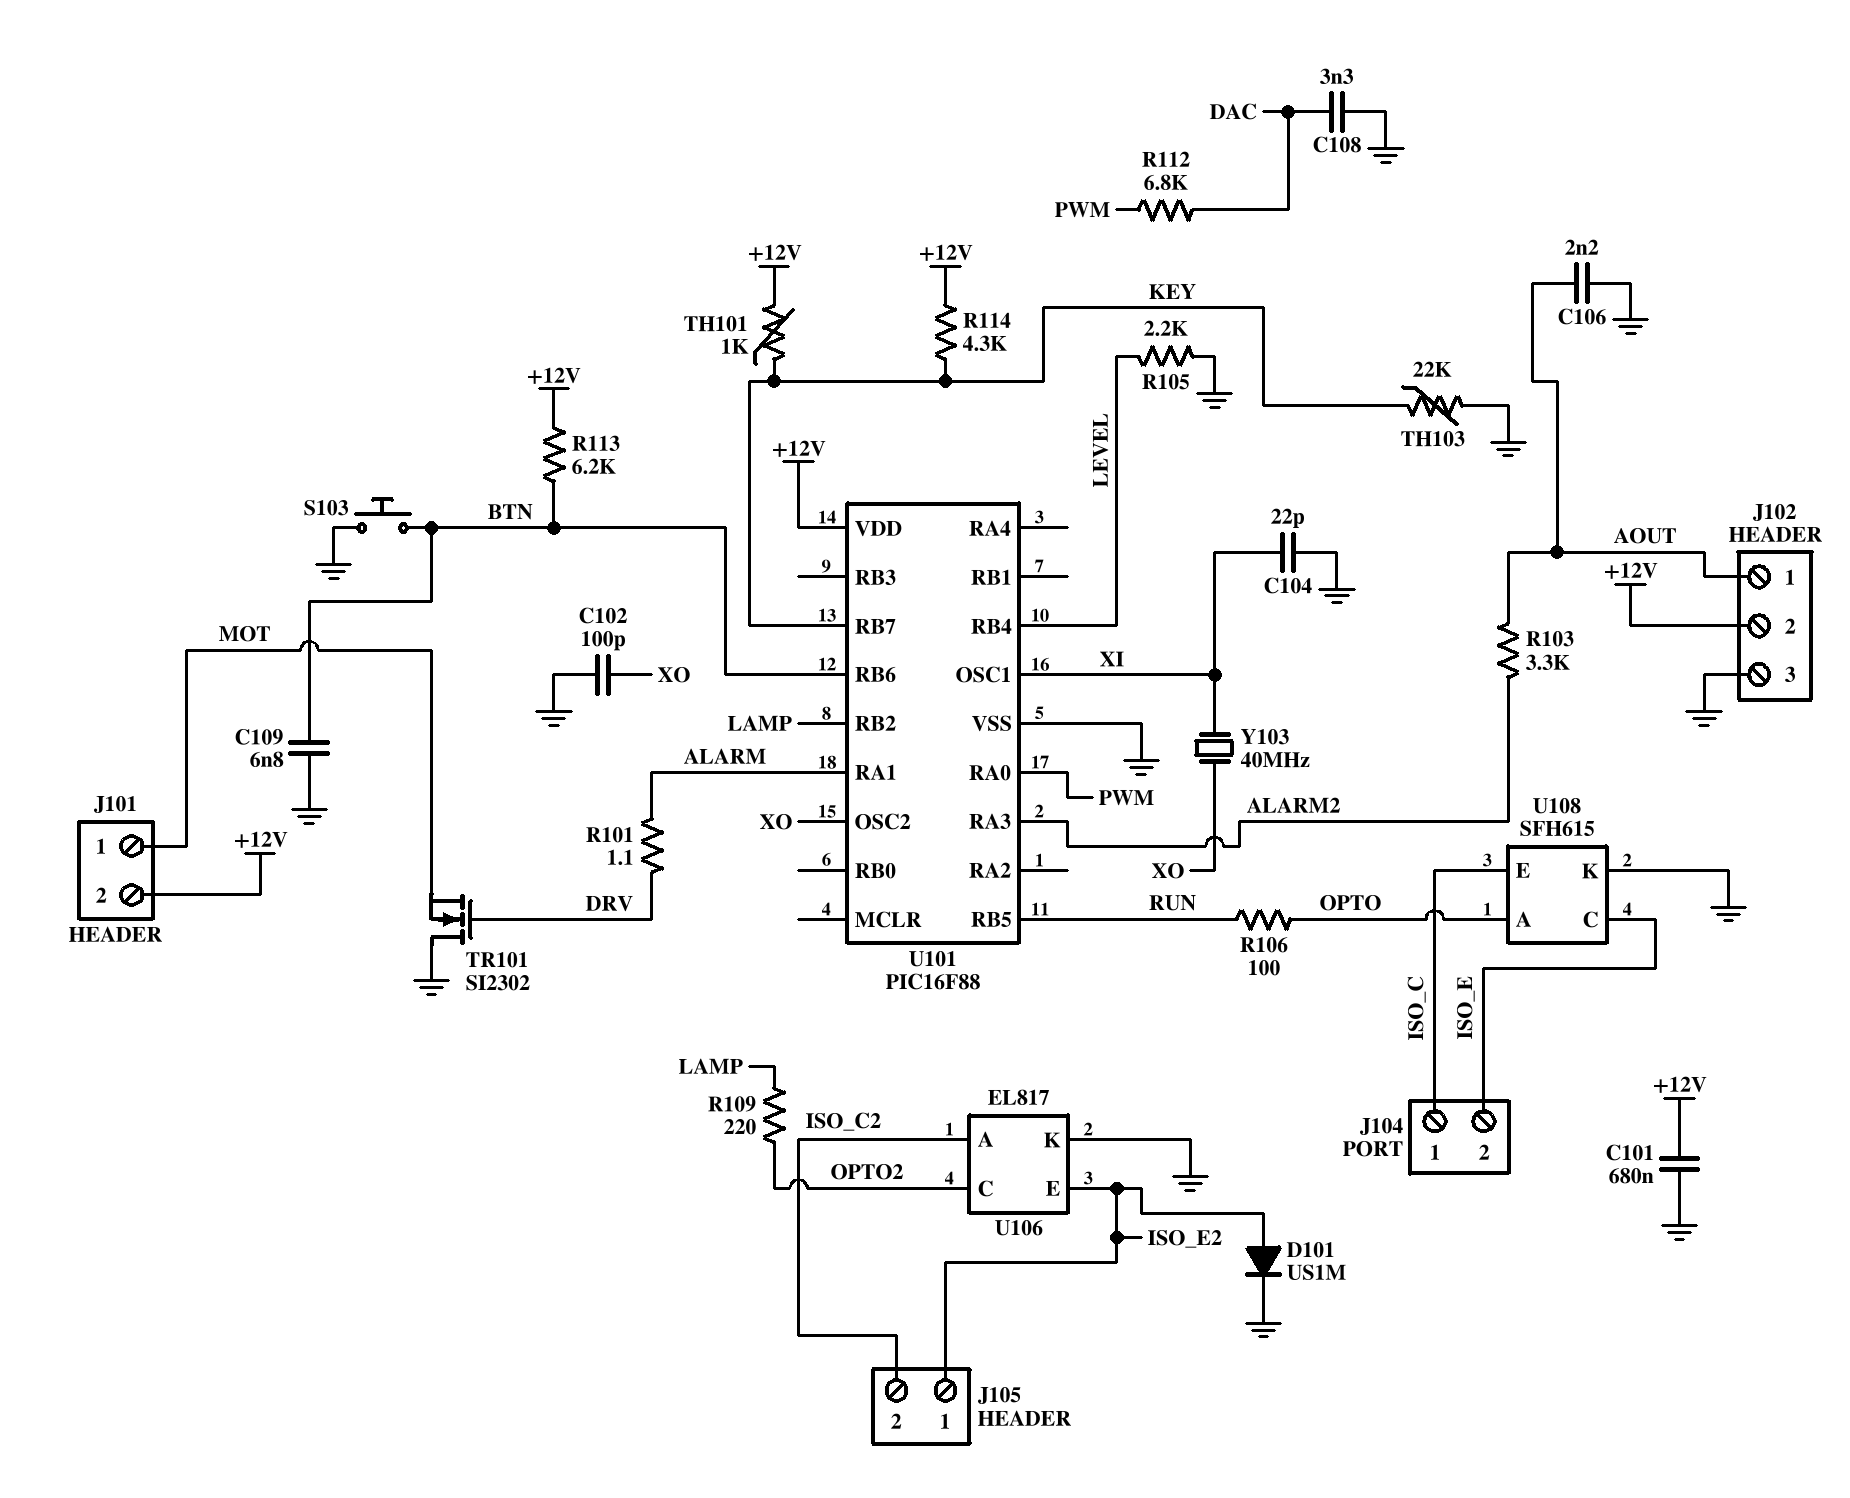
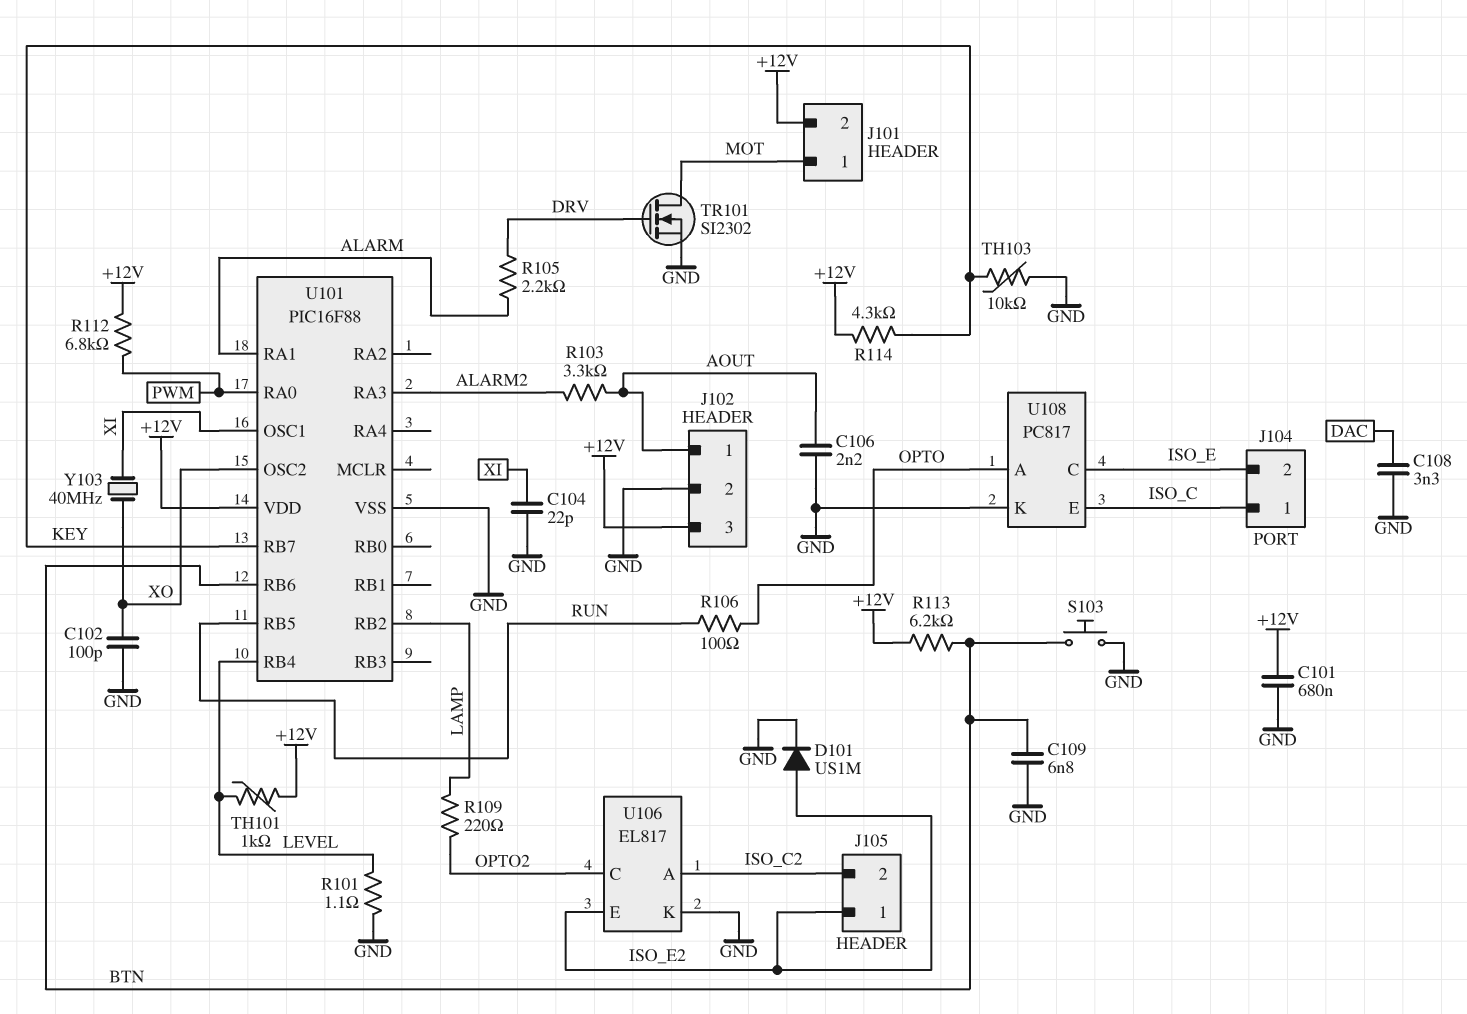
J102 pin 2: +12V -> GND
J102 pin 3: GND -> +12V
R101: 1.1 (ALARM, DRV) -> 1.1 (GND, LEVEL)
R105: 2.2k (GND, LEVEL) -> 2.2k (ALARM, DRV)
R112: 6.8k (DAC, PWM) -> 6.8k (+12V, PWM)
TH101: 1k (+12V, KEY) -> 1k (+12V, LEVEL)
TH103: 22k (GND, KEY) -> 10k (GND, KEY)
TR101: NMOS SI2302 (G DRV, D GND, S MOT) -> NMOS SI2302 (G DRV, D MOT, S GND)
U108: SFH615 -> PC817

